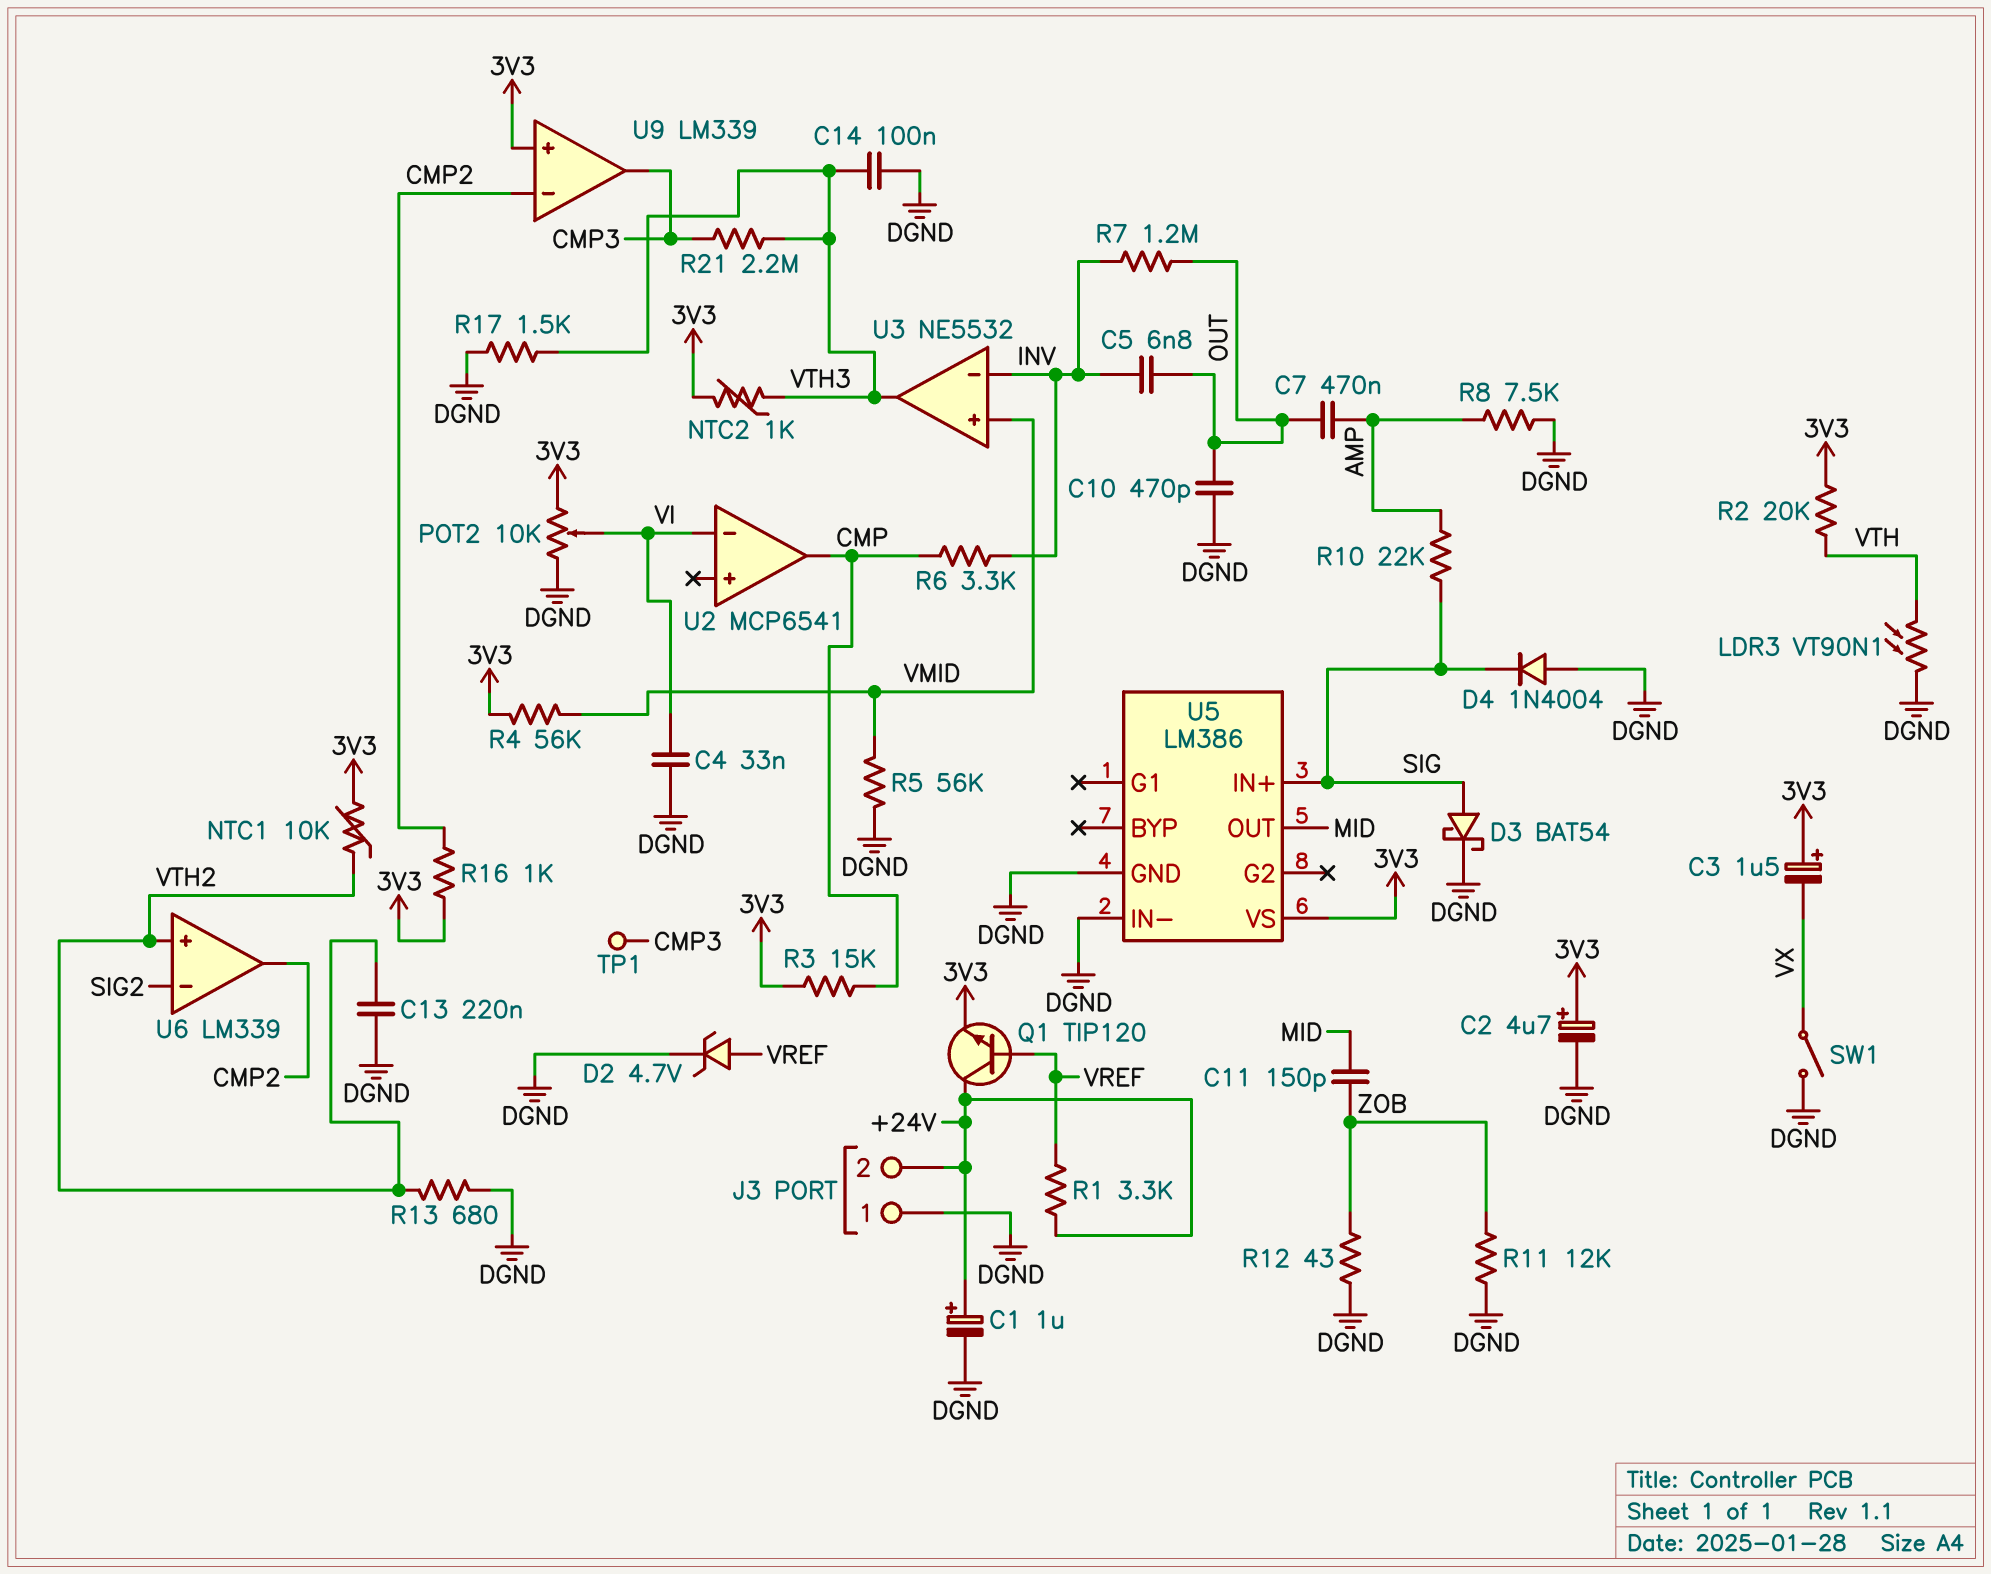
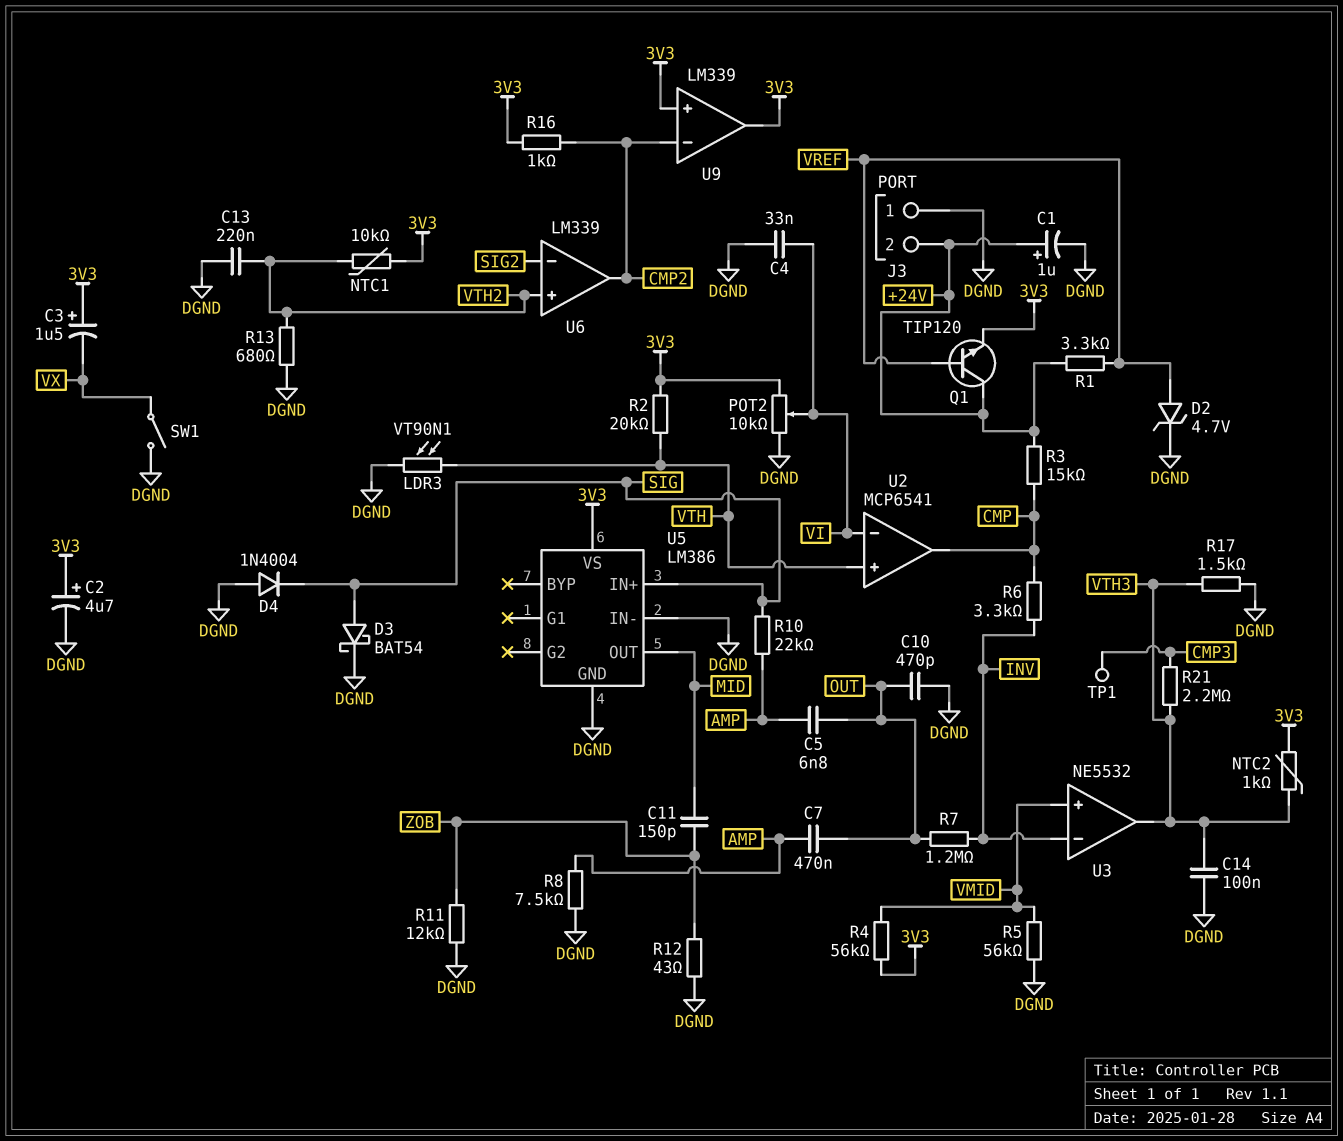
C5: 6.8nF (INV, OUT) -> 6.8nF (AMP, OUT)
R3: 15k (3V3, CMP) -> 15k (+24V, CMP)
U2 pin in+: none -> VTH
U9 pin out: CMP3 -> 3V3

